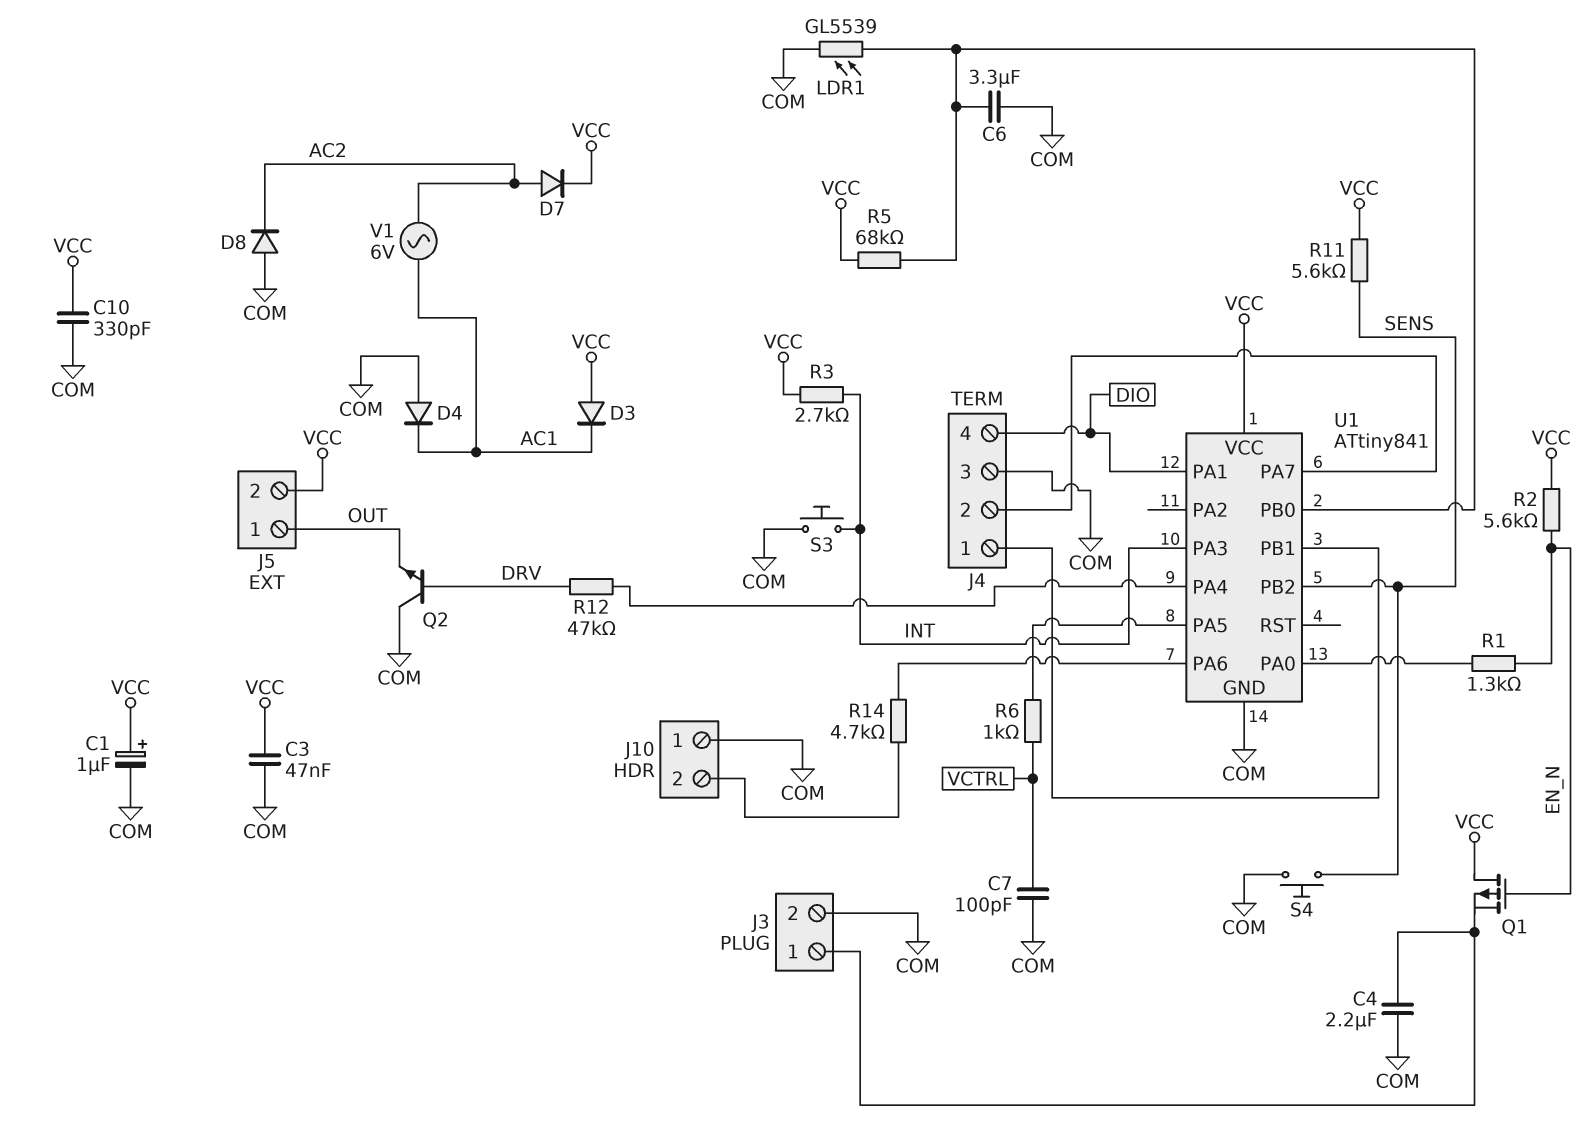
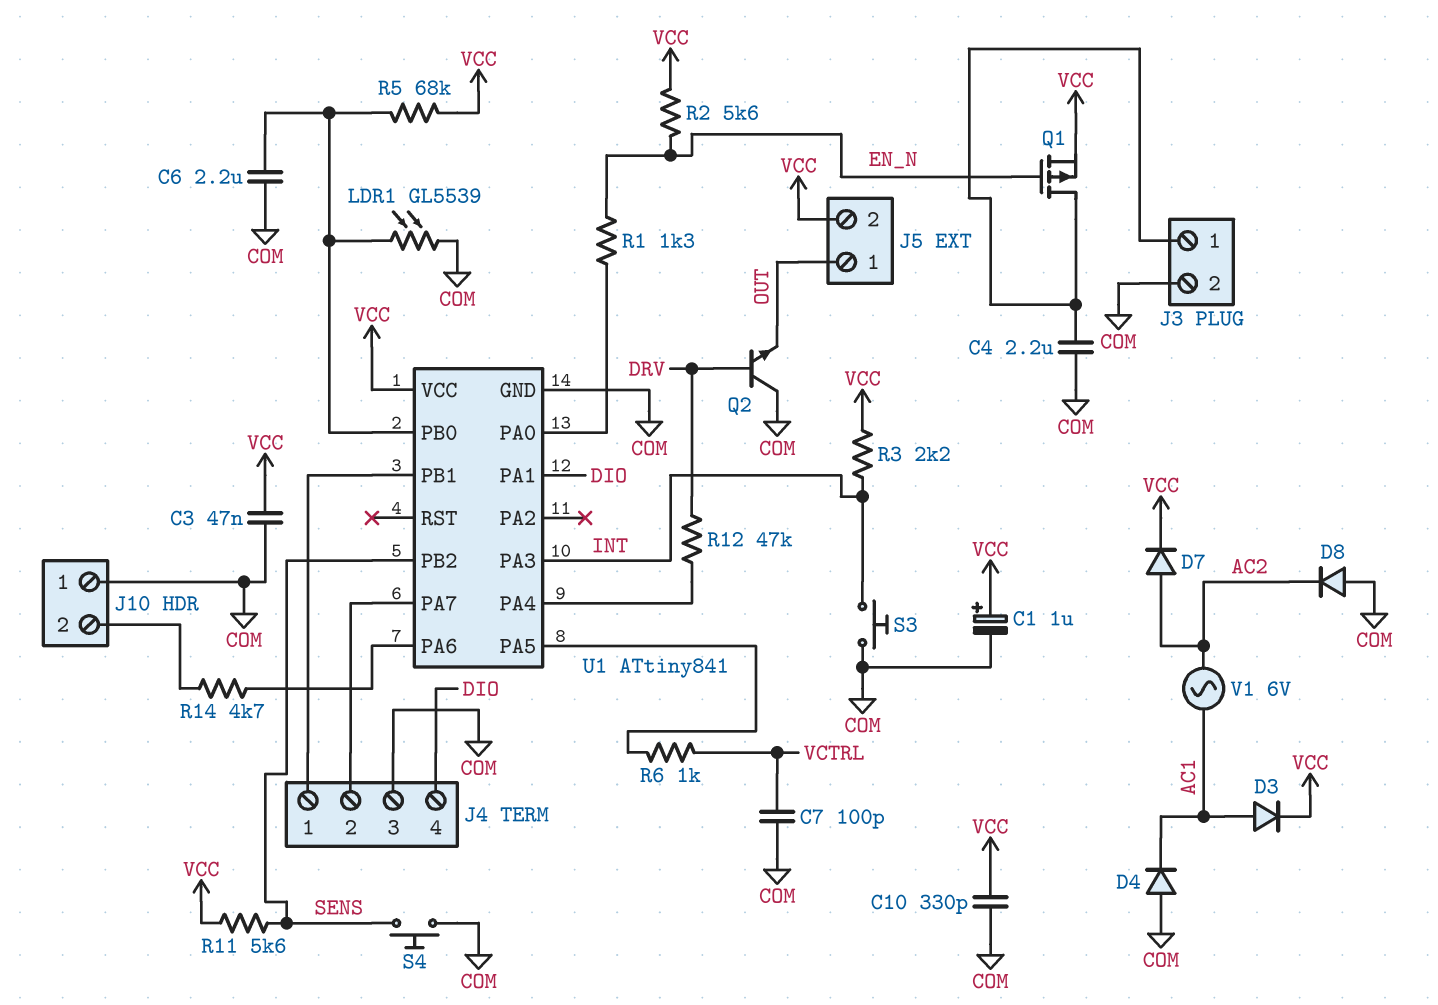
C6: 3.3uF (COM, U1/PB0) -> 2.2uF (COM, U1/PB0)
D3: diode (A VCC, K AC1) -> diode (A AC1, K VCC)
Q1: PMOS (G EN_N, D VCC, S J3/1) -> PMOS (G EN_N, D J3/1, S VCC)
R3: 2.7k (INT, VCC) -> 2.2k (INT, VCC)

